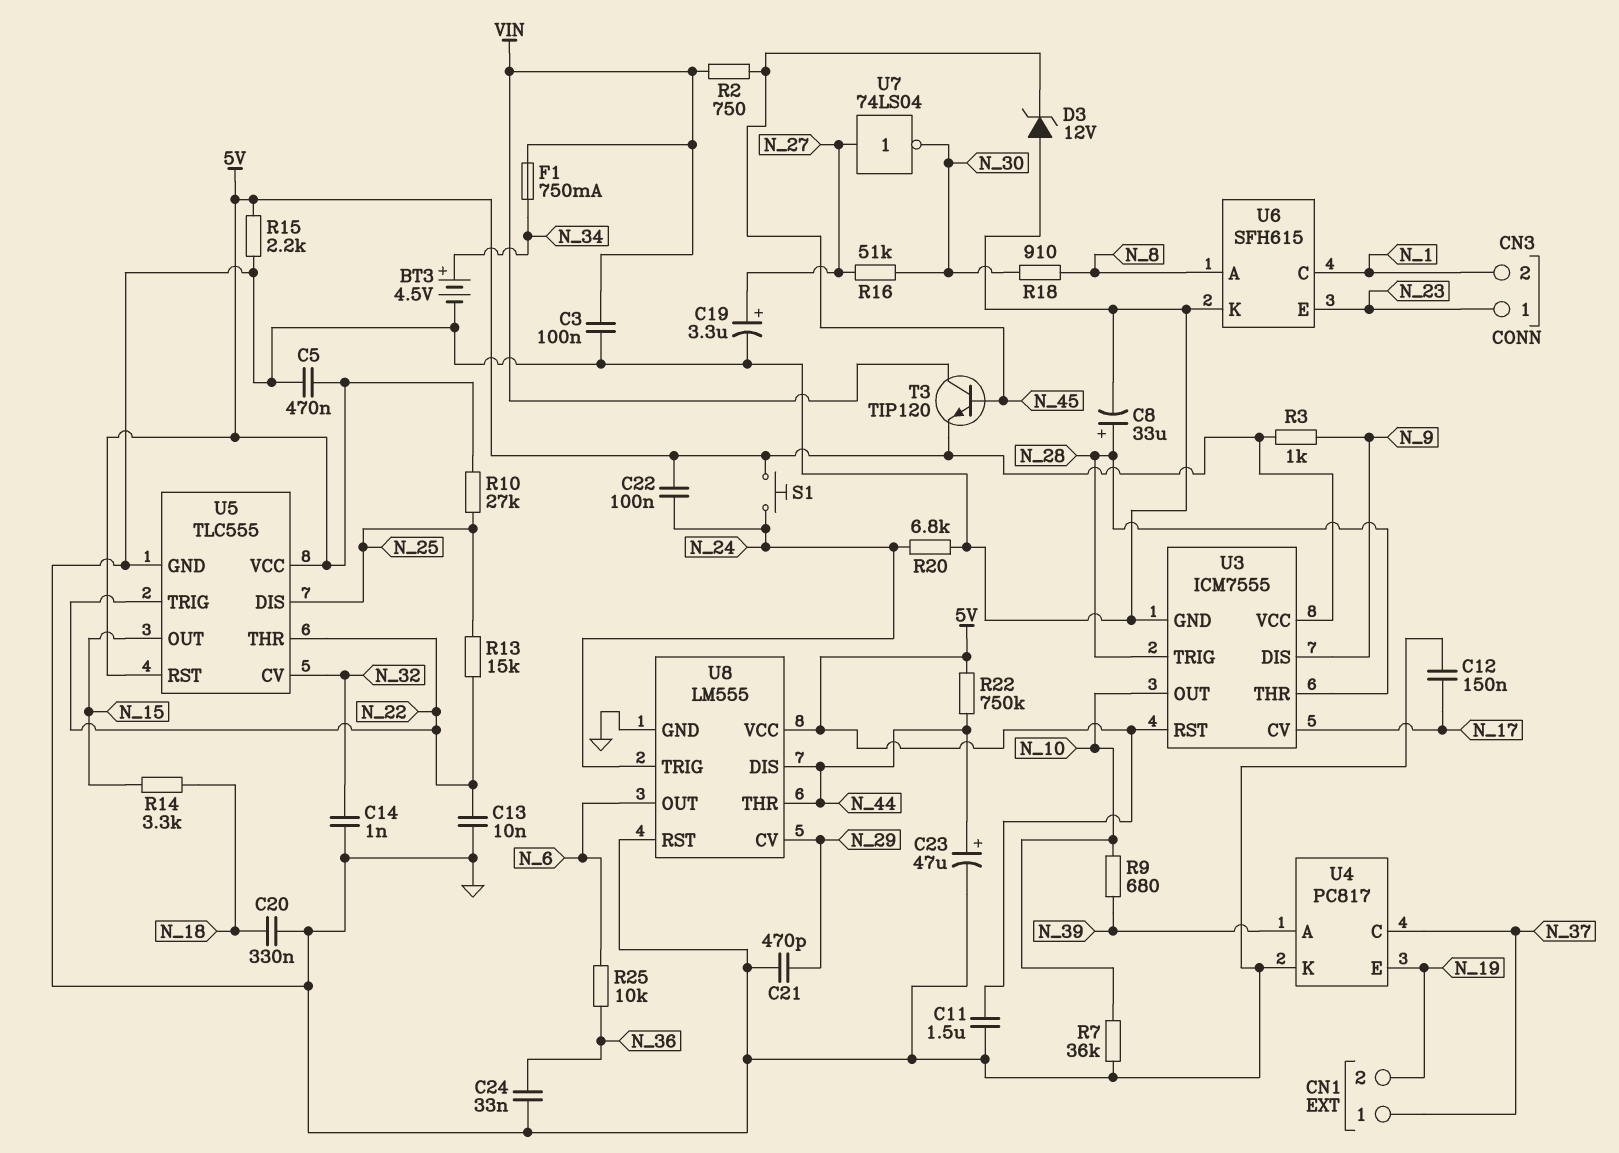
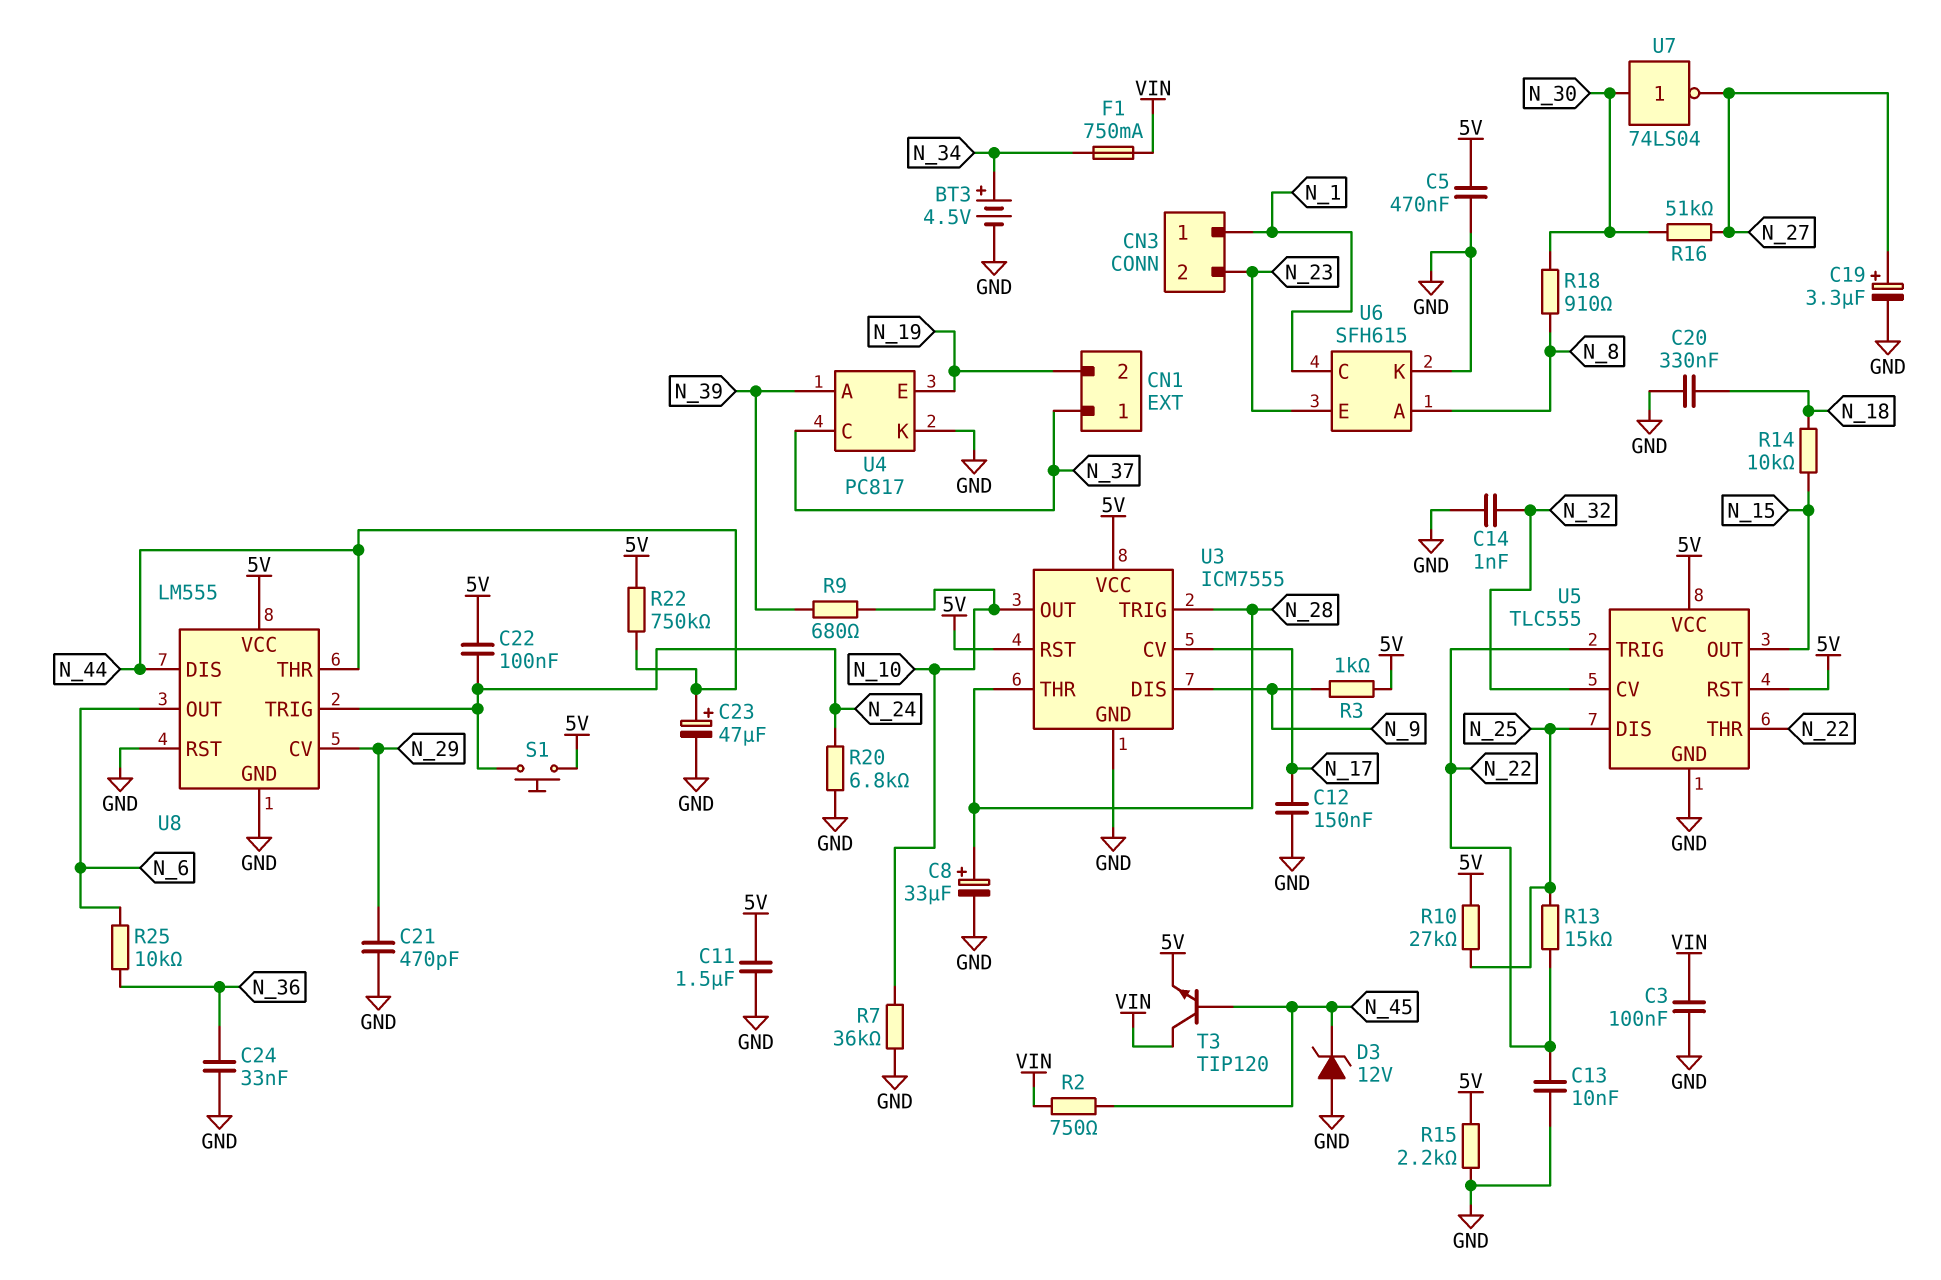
CN3 pin 1: N_23 -> N_1
CN3 pin 2: N_1 -> N_23
R14: 3.3k (N_15, N_18) -> 10k (N_15, N_18)
U7: NOT 74LS04 (in N_27, out N_30) -> NOT 74LS04 (in N_30, out N_27)

